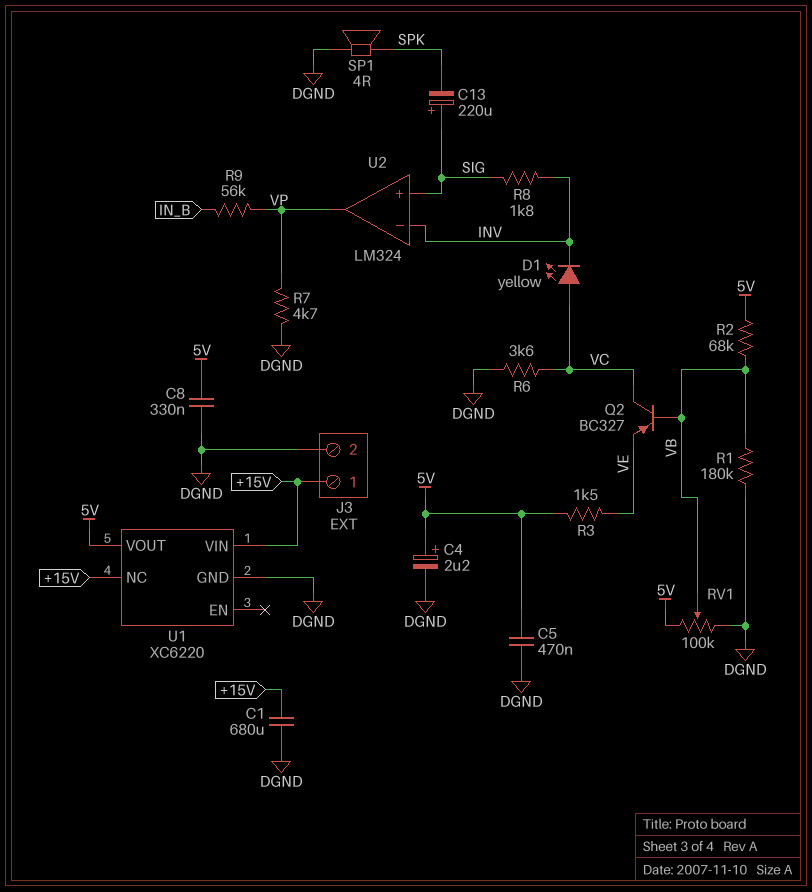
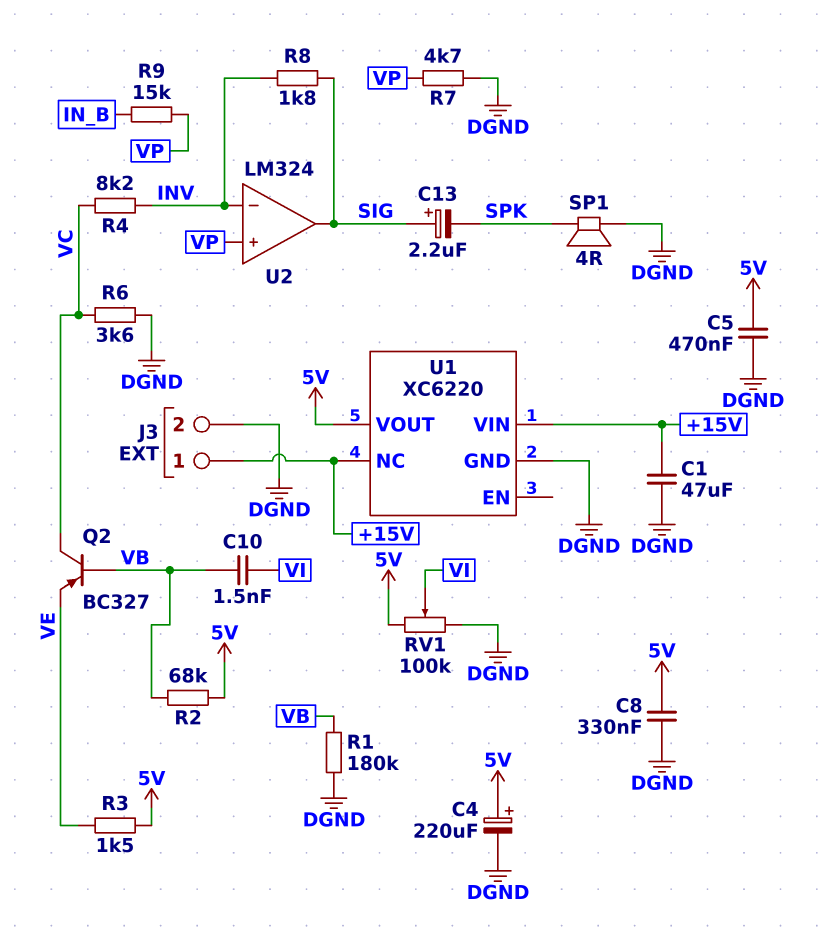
C1: 680uF (+15V, DGND) -> 47uF (+15V, DGND)
C4: 2.2uF (plus 5V, minus DGND) -> 220uF (plus 5V, minus DGND)
C10: none -> 1.5nF (VB, VI)
C13: 220uF (plus SIG, minus SPK) -> 2.2uF (plus SIG, minus SPK)
D1: LED yellow (A VC, K INV) -> none
R4: none -> 8.2k (INV, VC)
R9: 56k (IN_B, VP) -> 15k (IN_B, VP)
RV1: 100k (5V, DGND, wiper VB) -> 100k (5V, DGND, wiper VI)
U2 pin in+: SIG -> VP
U2 pin out: VP -> SIG

